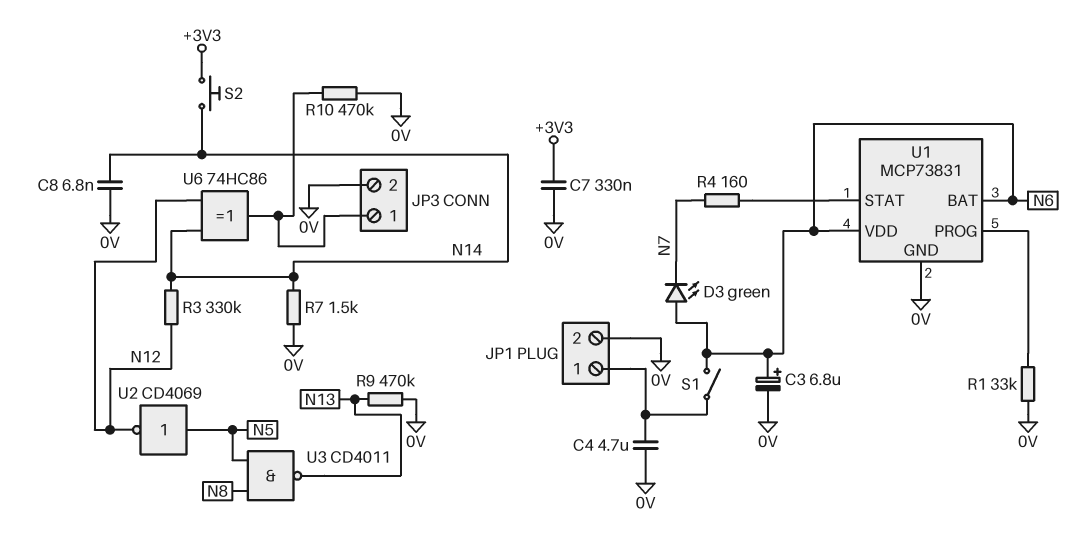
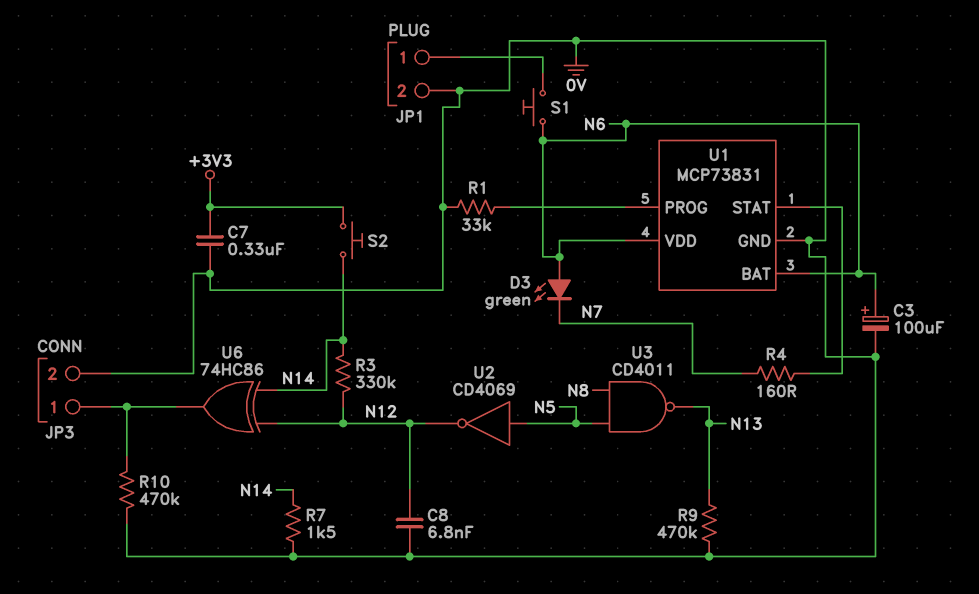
C3: 6.8uF (plus N6, minus 0V) -> 100uF (plus N6, minus 0V)
C4: 4.7uF (0V, JP1/1) -> none
C8: 6.8nF (0V, N14) -> 6.8nF (0V, N12)
S1: switch (JP1/1, N6) -> button (JP1/1, N6)

